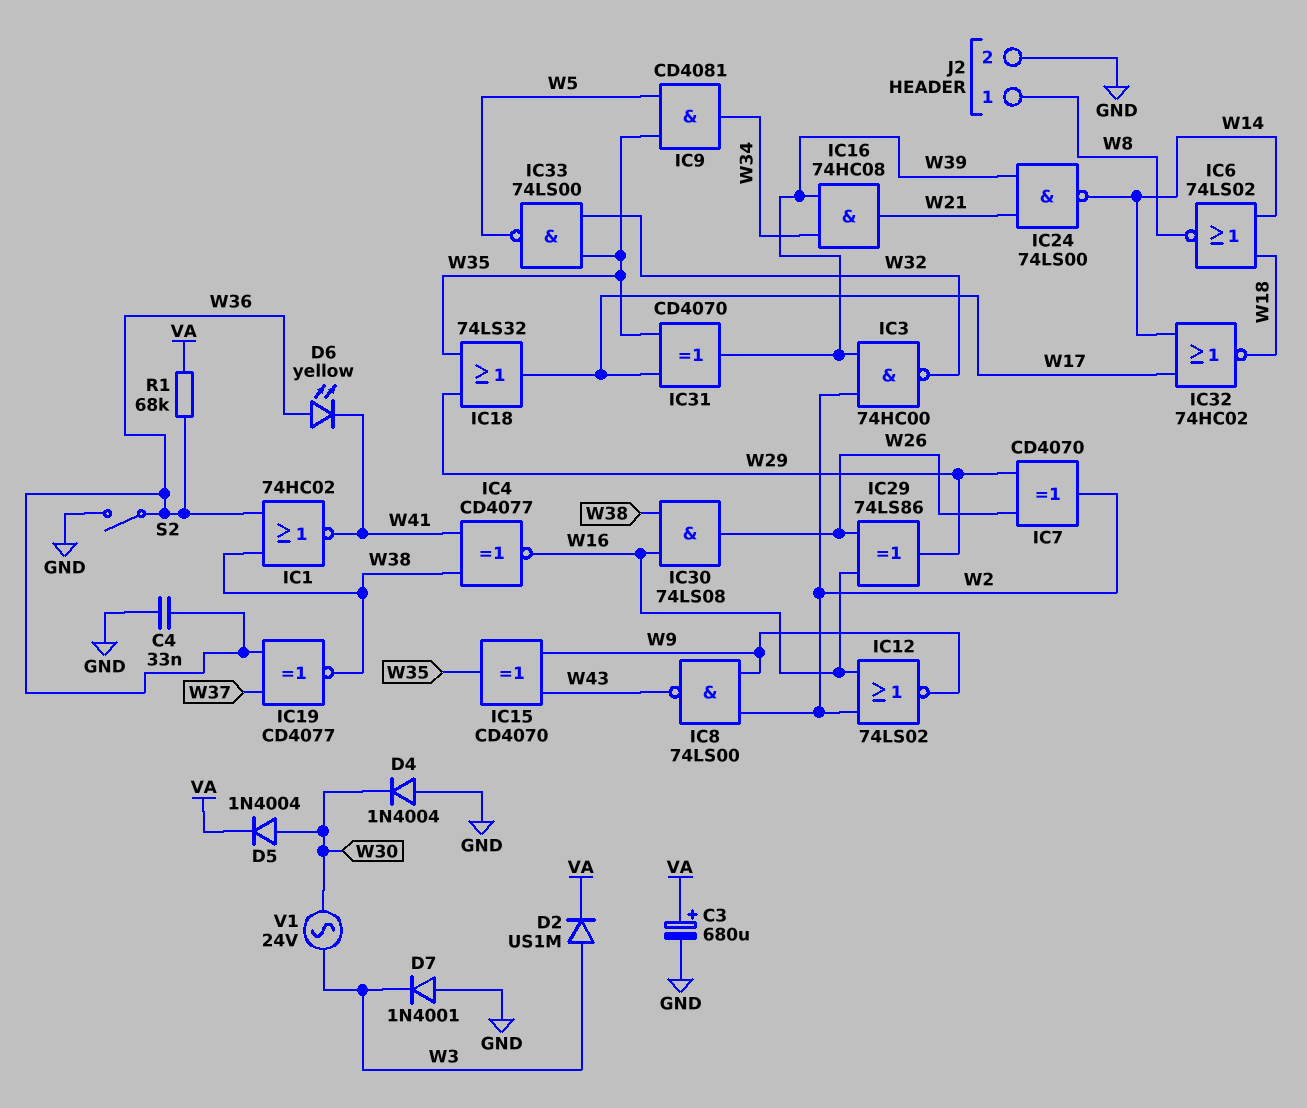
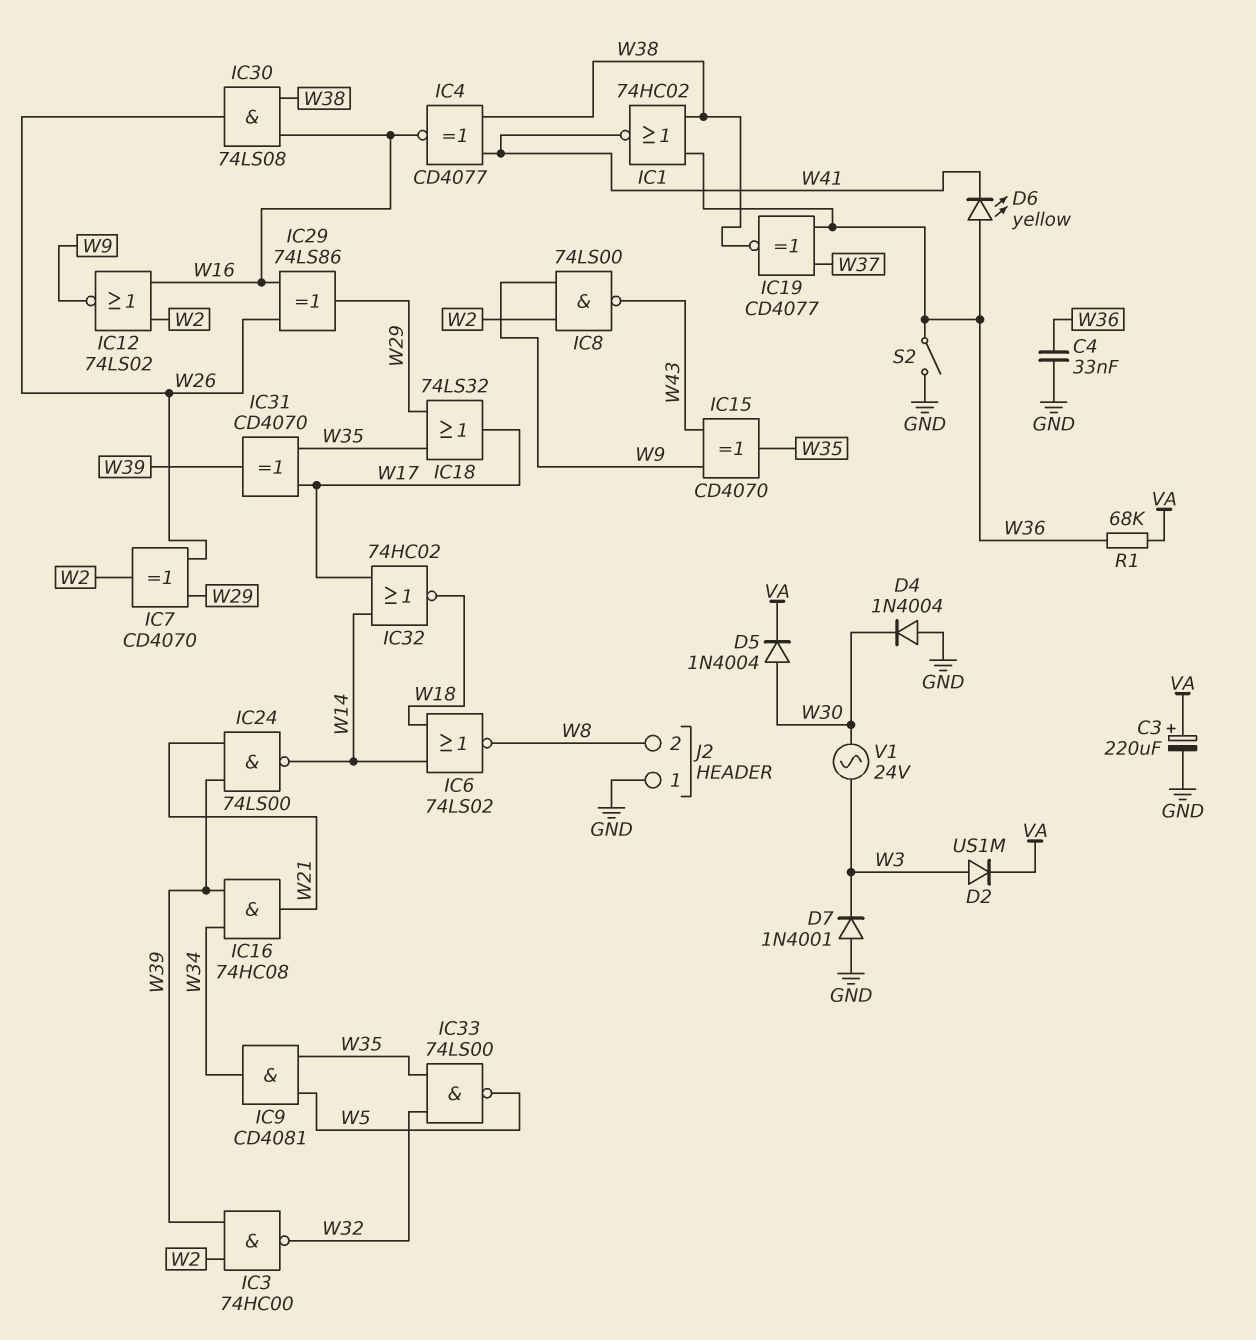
C3: 680uF (plus VA, minus GND) -> 220uF (plus VA, minus GND)
J2 pin 1: W8 -> GND
J2 pin 2: GND -> W8

